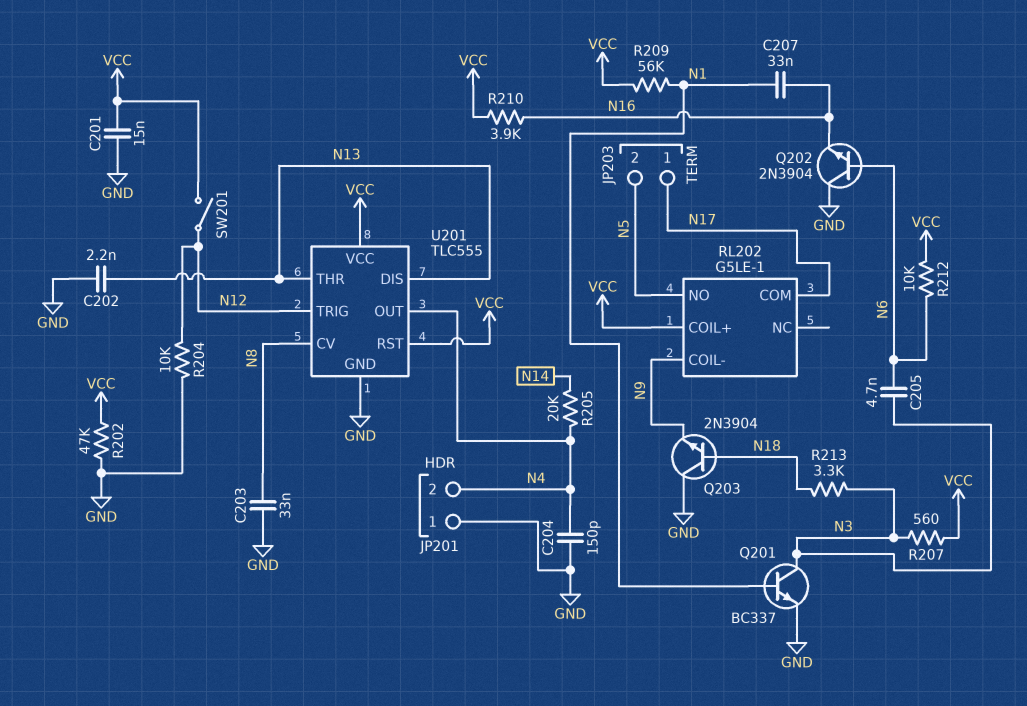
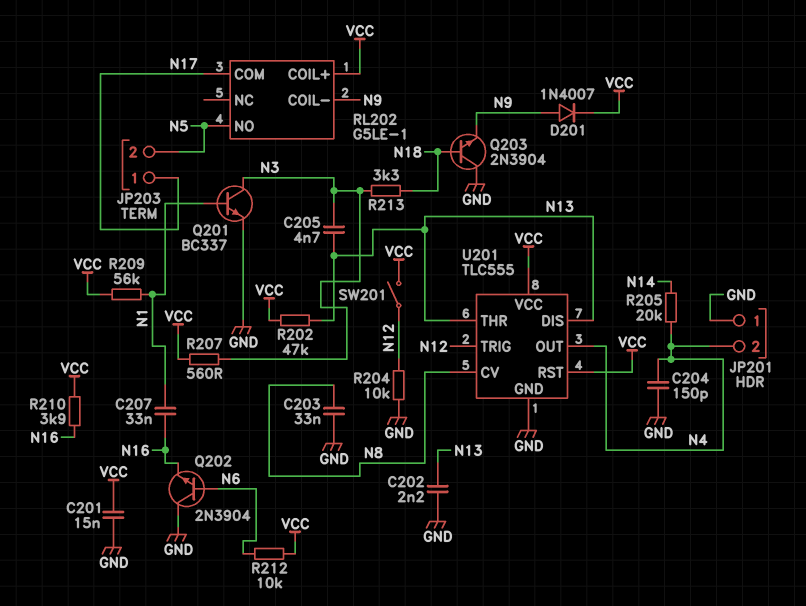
C205: 4.7nF (N3, N6) -> 4.7nF (N3, N13)
D201: none -> diode 1N4007 (A N9, K VCC)
R202: 47k (GND, VCC) -> 47k (N13, VCC)

